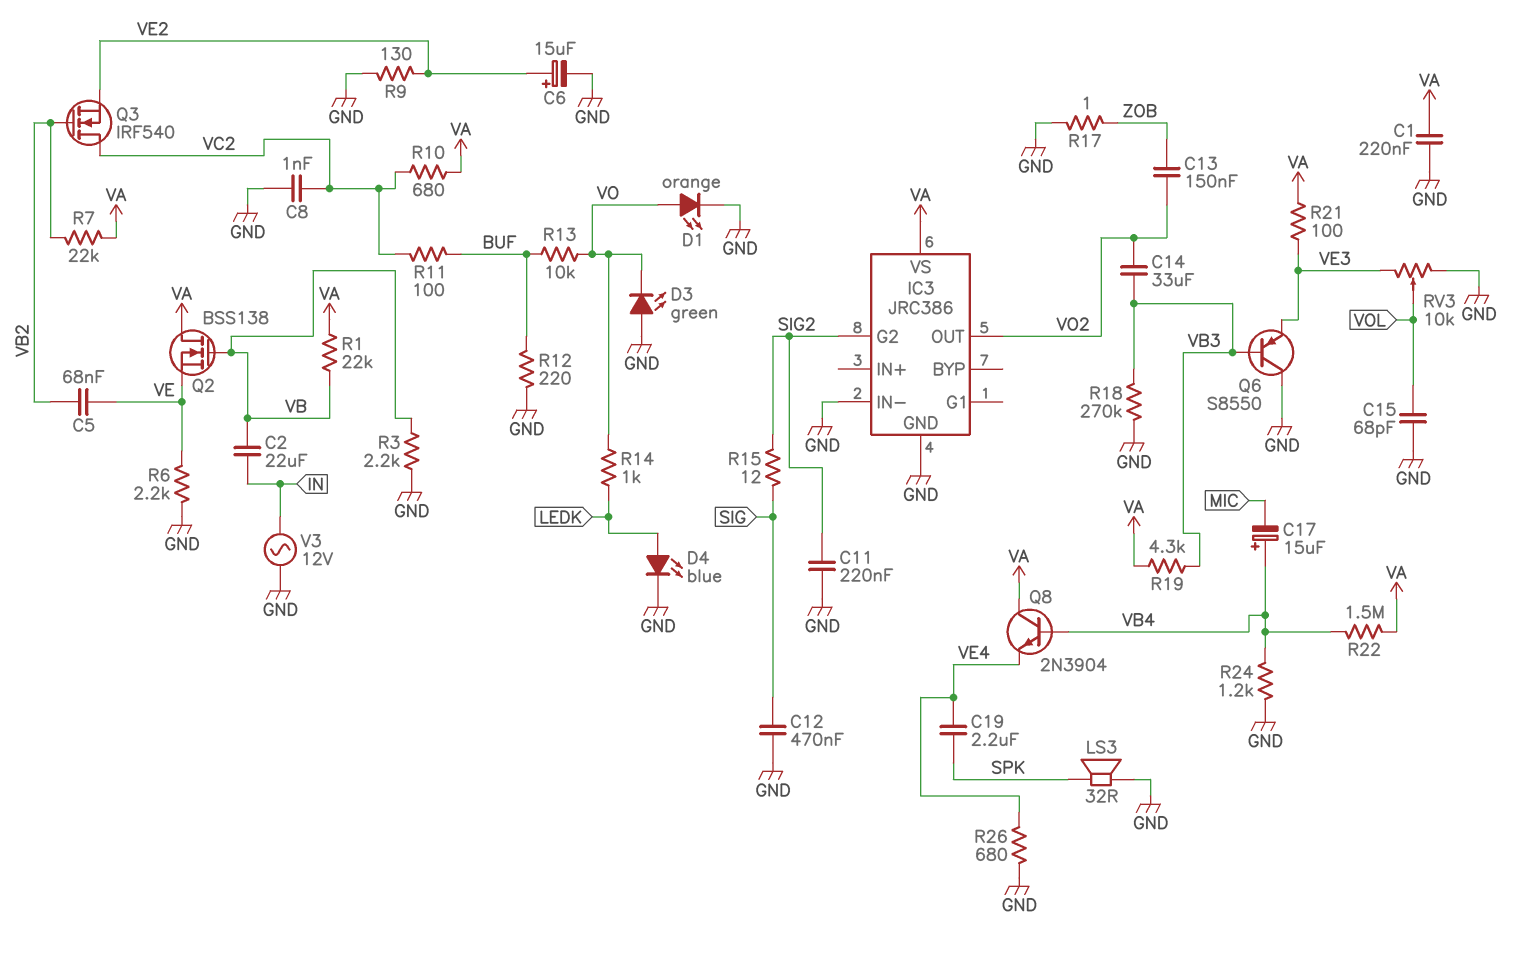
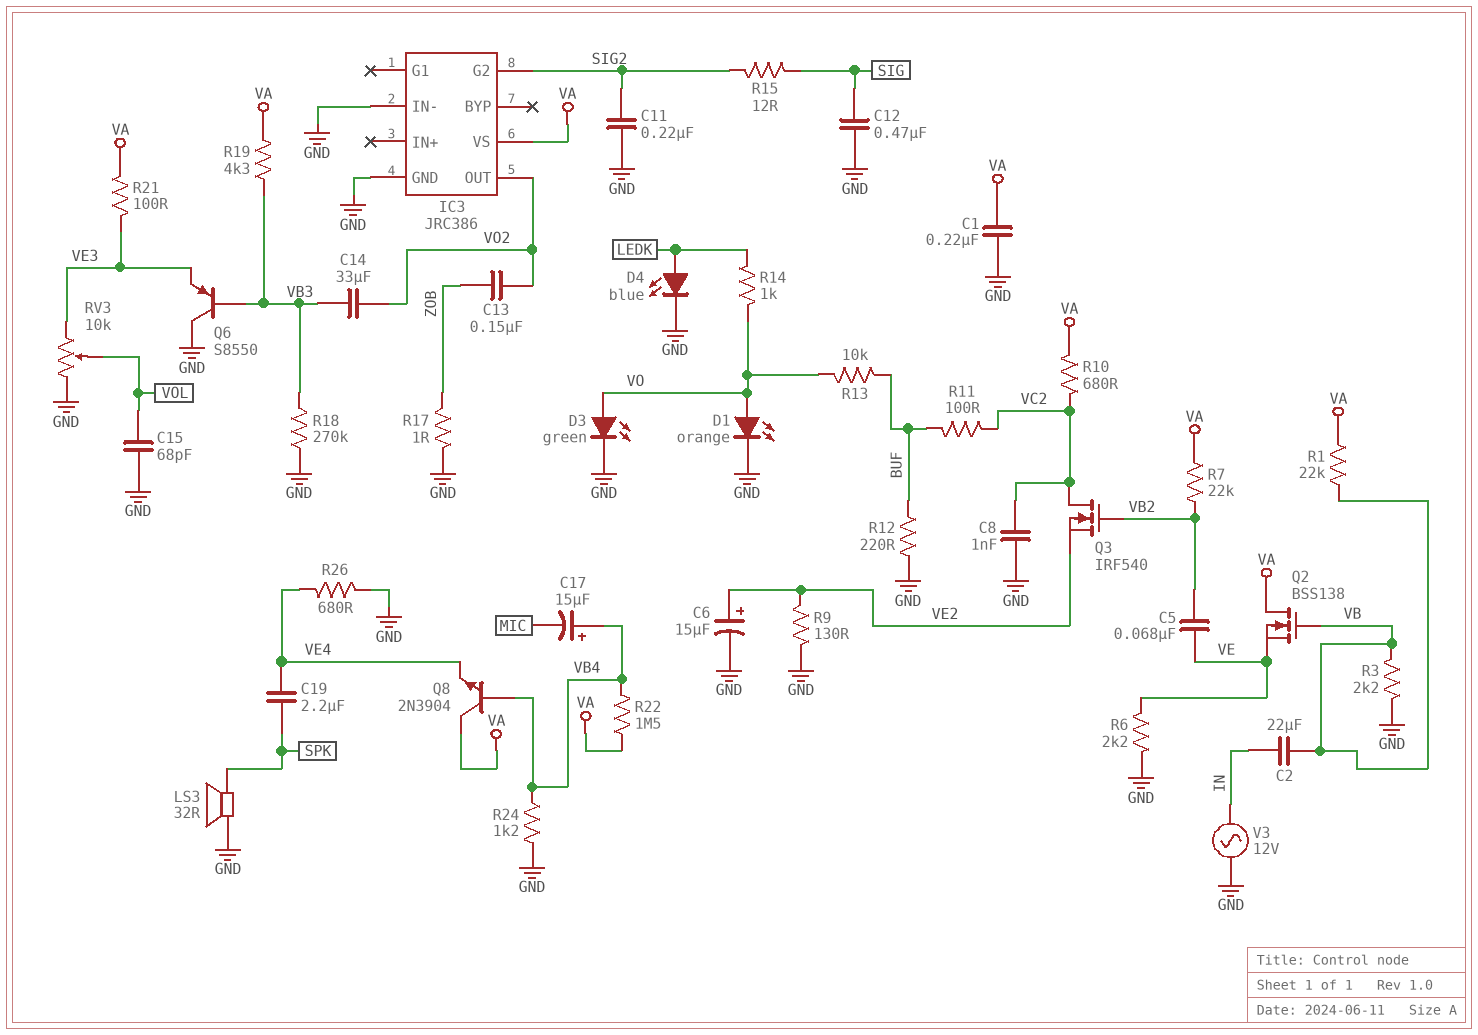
D3: LED green (A GND, K VO) -> LED green (A VO, K GND)

